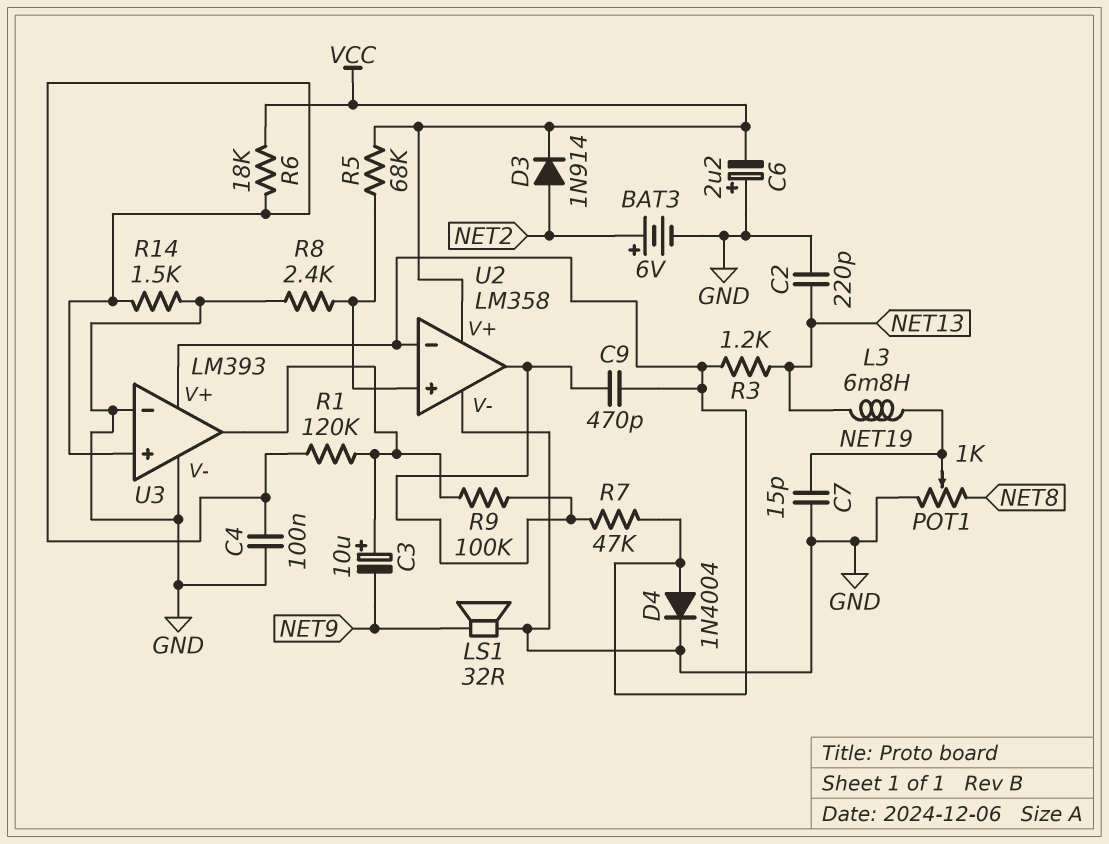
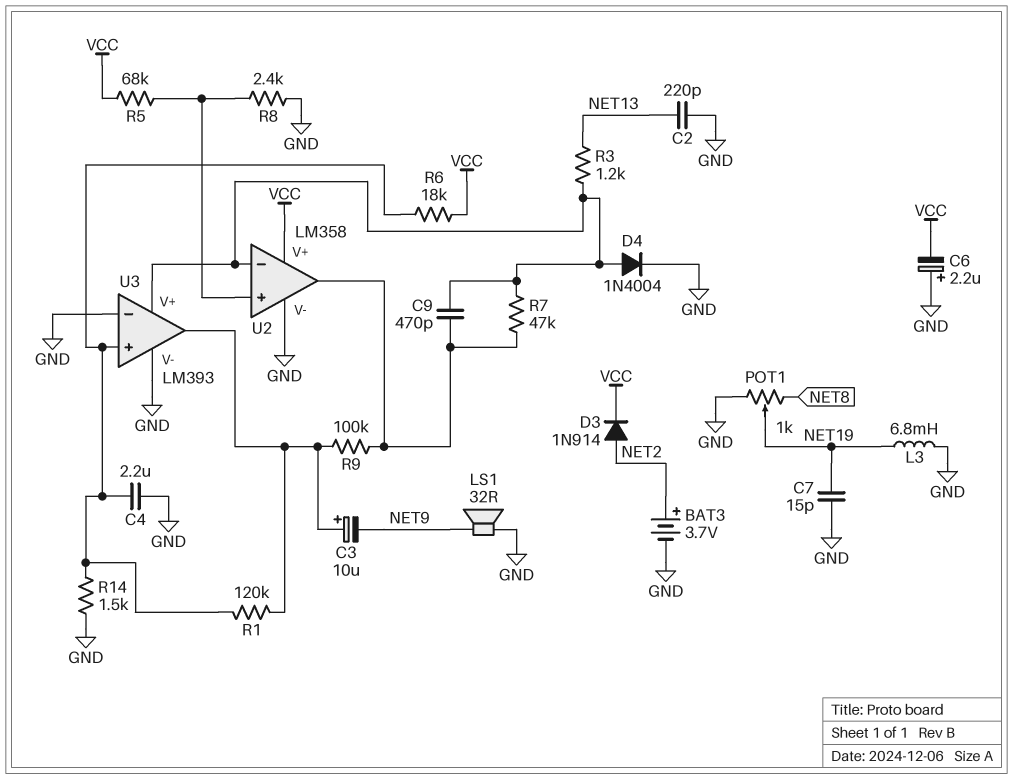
BAT3: 6V (plus NET2, minus GND) -> 3.7V (plus NET2, minus GND)
C4: 100nF (GND, U3/in+) -> 2.2uF (GND, U3/in+)
L3: 6.8mH (NET13, NET19) -> 6.8mH (GND, NET19)

